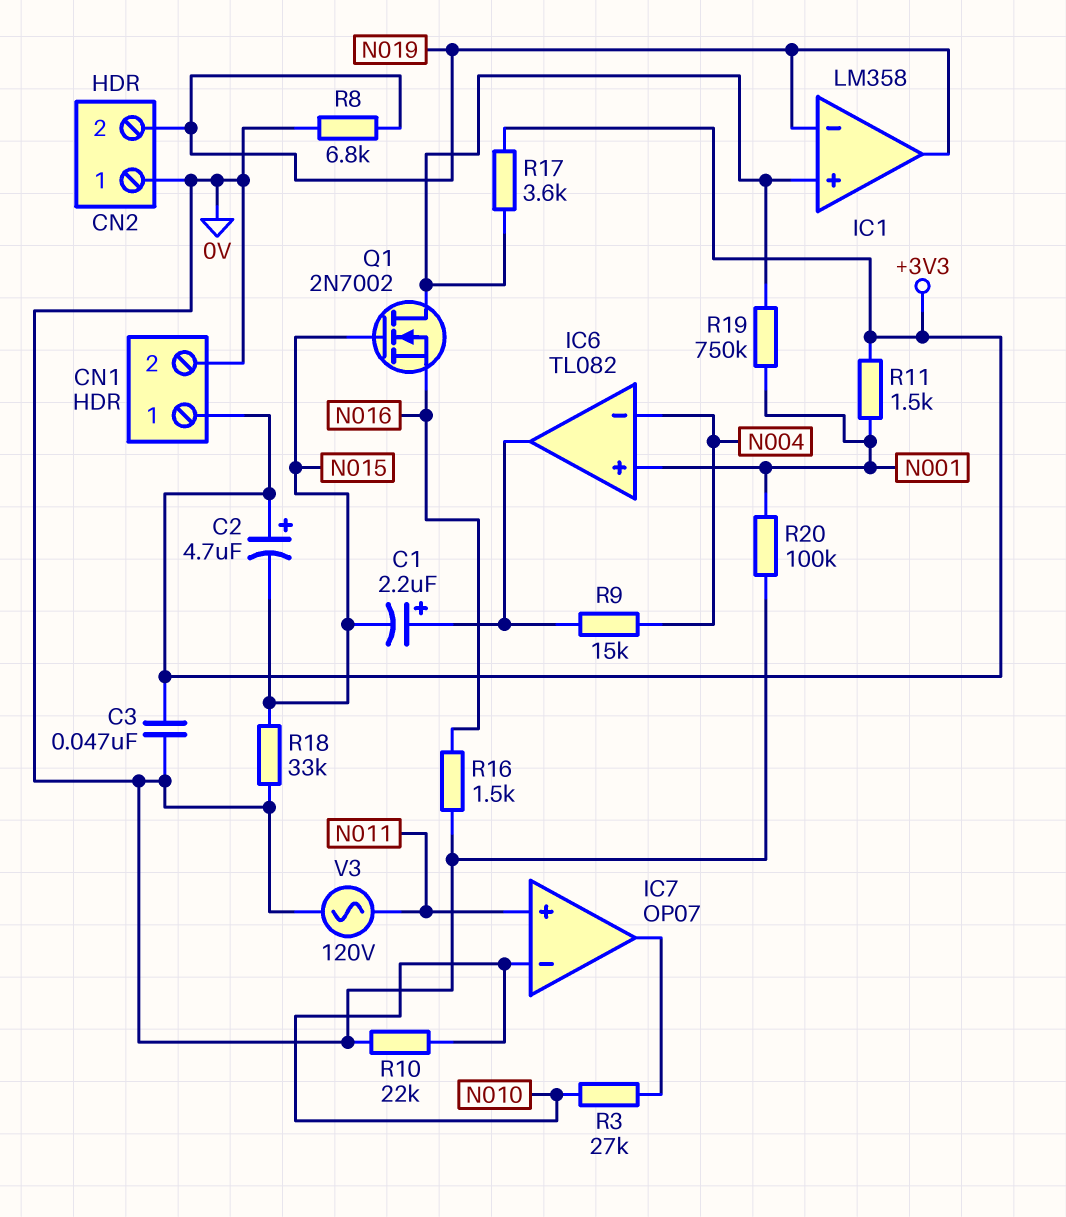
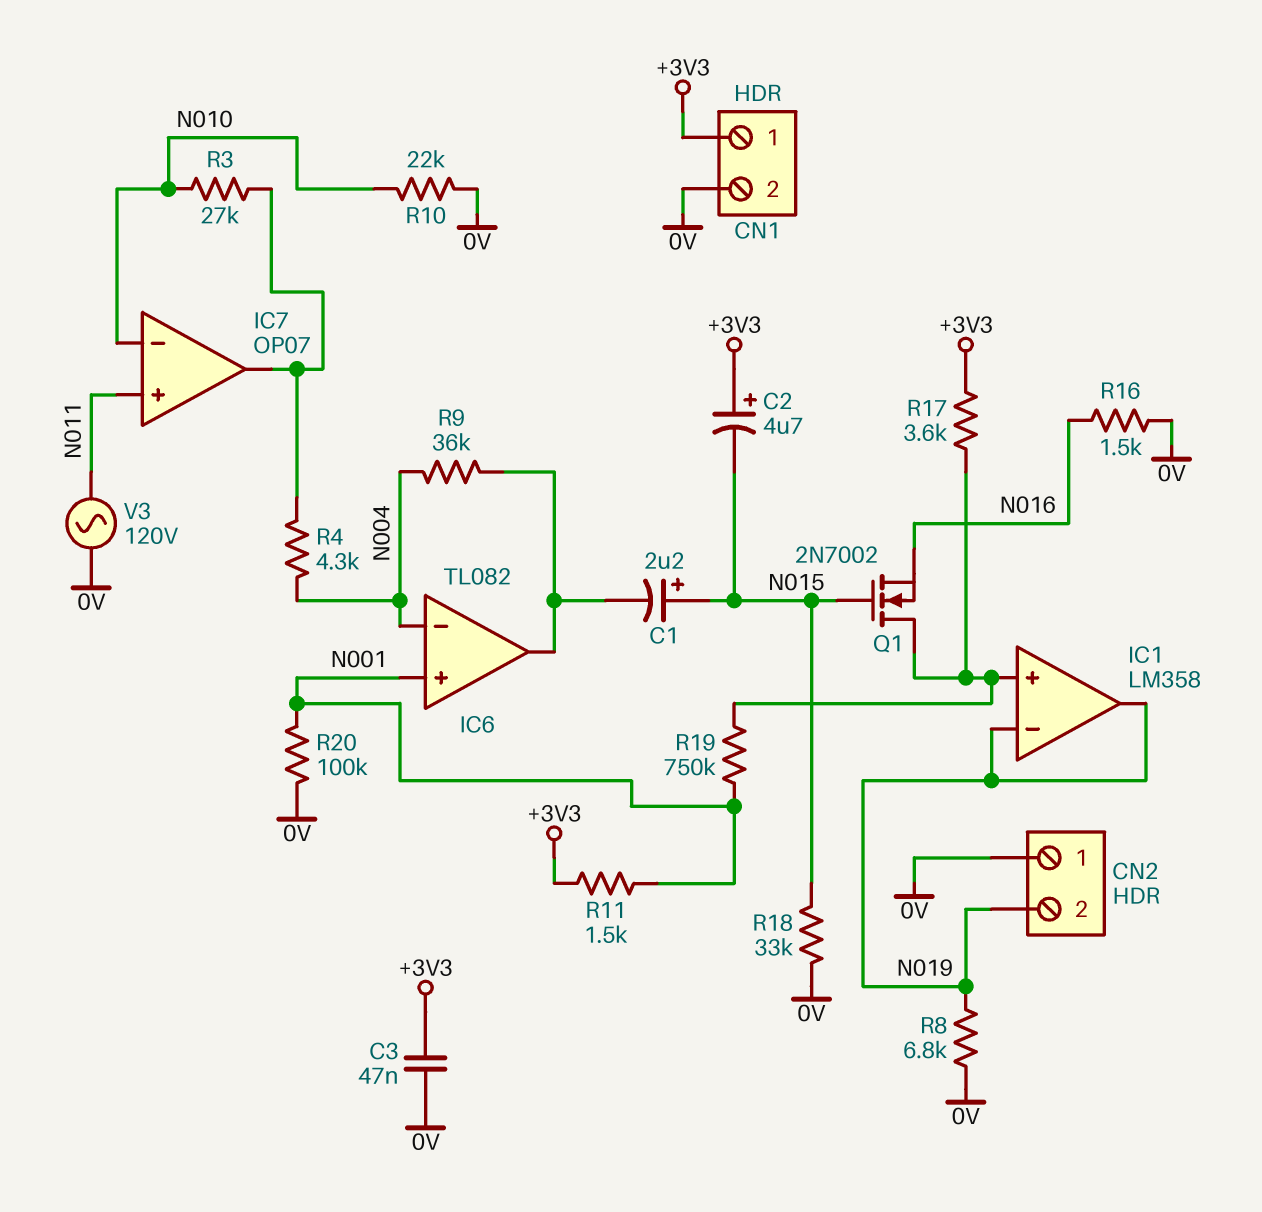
C1: 2.2uF (plus IC6/out, minus N015) -> 2.2uF (plus N015, minus IC6/out)
R4: none -> 4.3k (IC7/out, N004)
R9: 15k (IC6/out, N004) -> 36k (IC6/out, N004)

